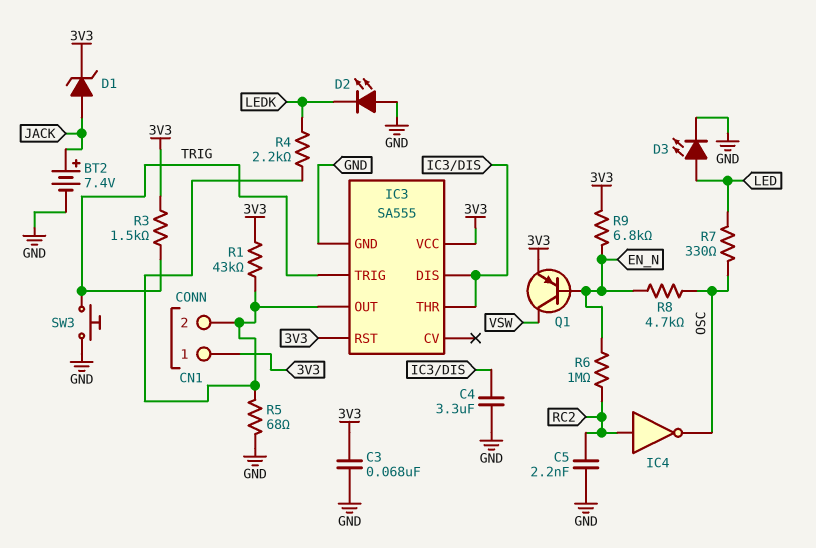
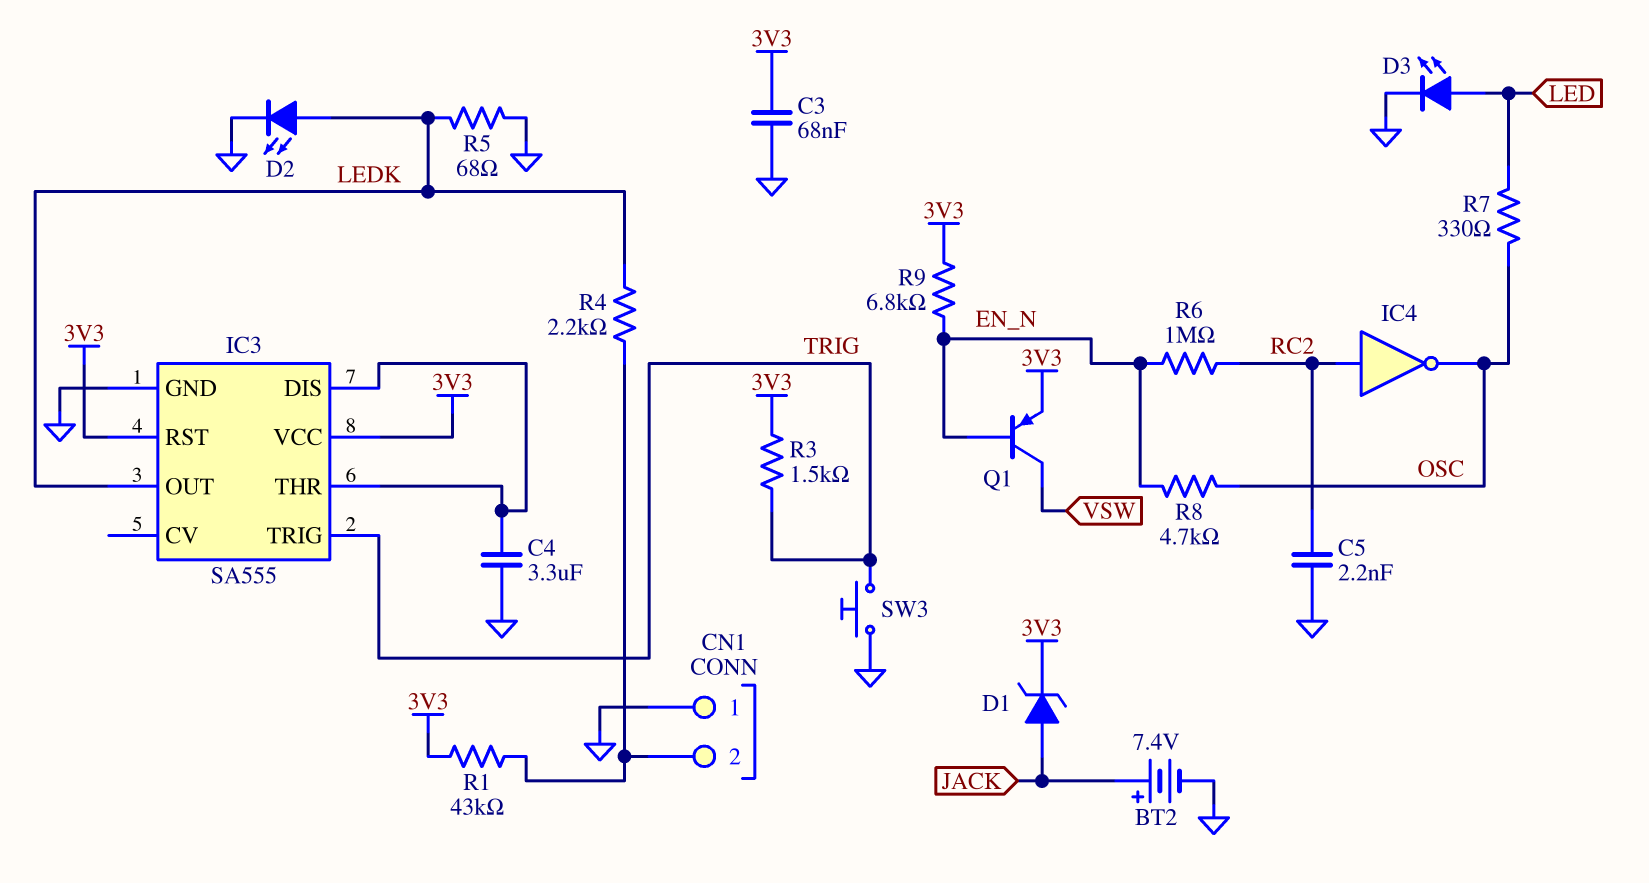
CN1 pin 1: 3V3 -> GND
D2: LED (A GND, K LEDK) -> LED (A LEDK, K GND)
IC3 pin OUT: CN1/2 -> LEDK
R5: 68 (CN1/2, GND) -> 68 (GND, LEDK)

